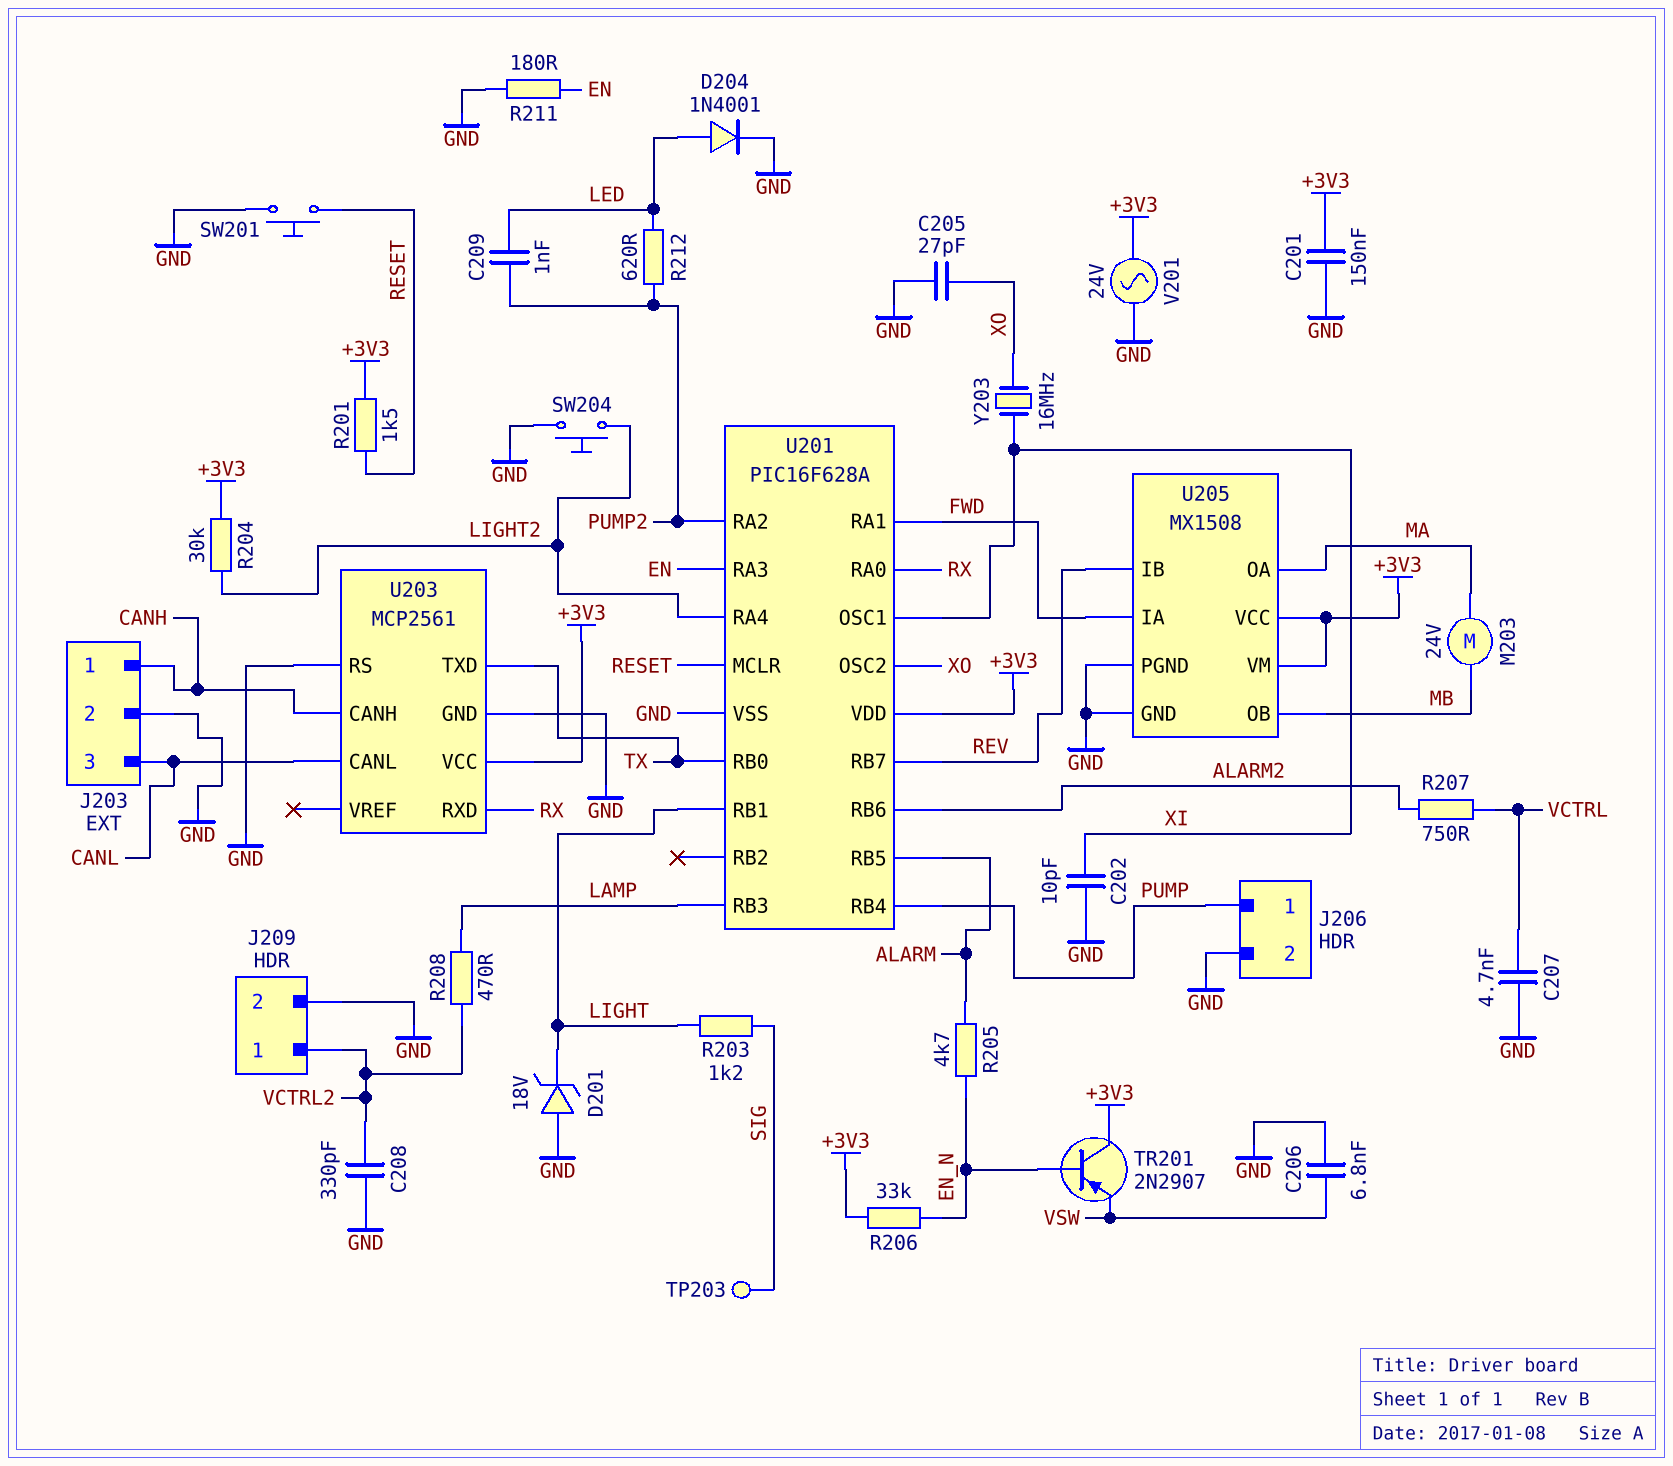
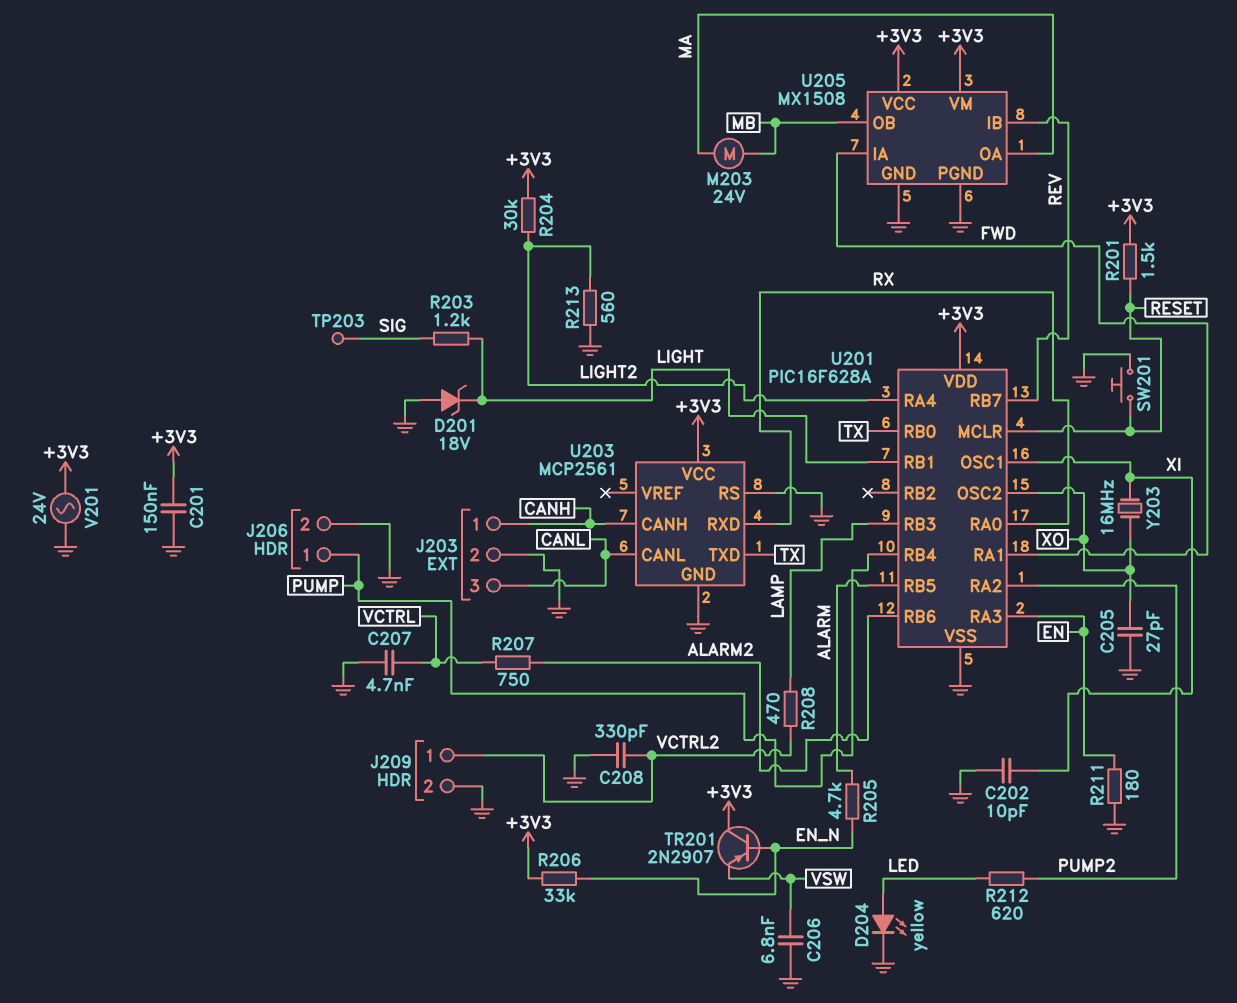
C209: 1nF (LED, PUMP2) -> none
D204: diode 1N4001 (A LED, K GND) -> LED yellow (A LED, K GND)
R213: none -> 560 (GND, LIGHT2)
SW204: button (GND, LIGHT2) -> none

